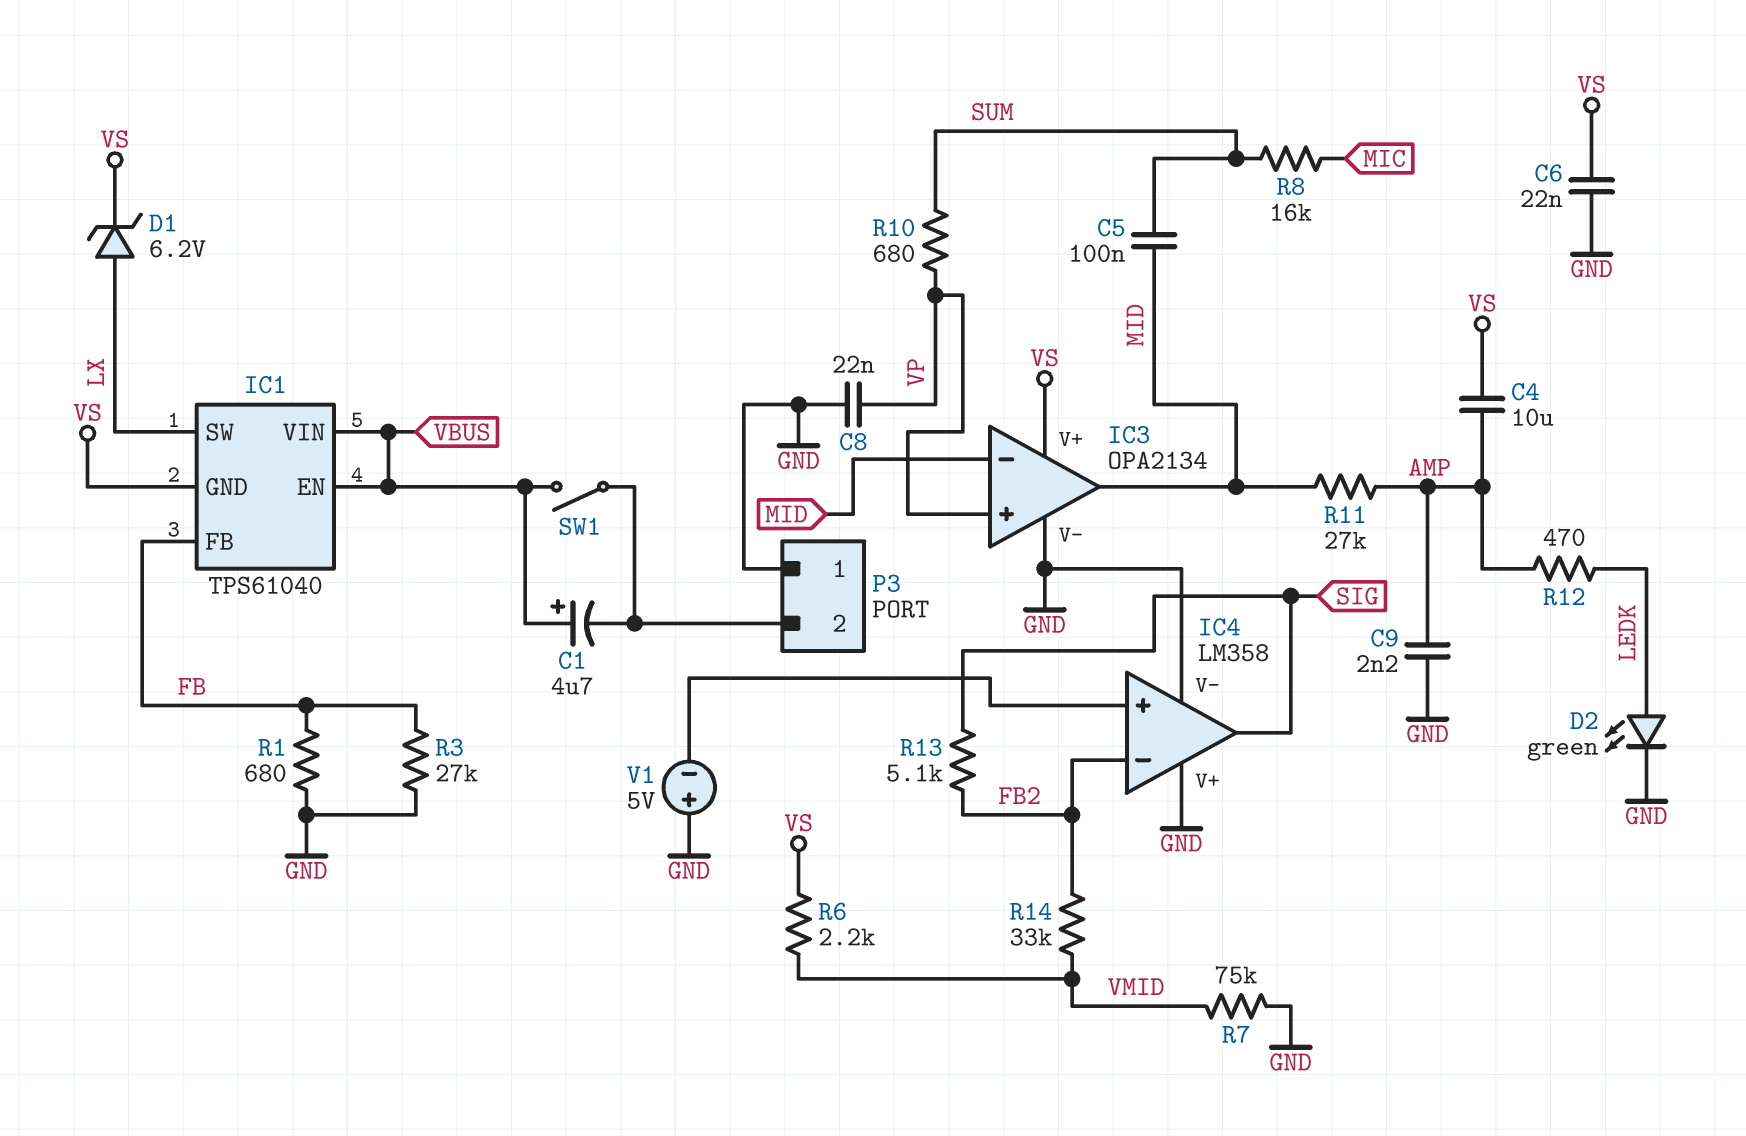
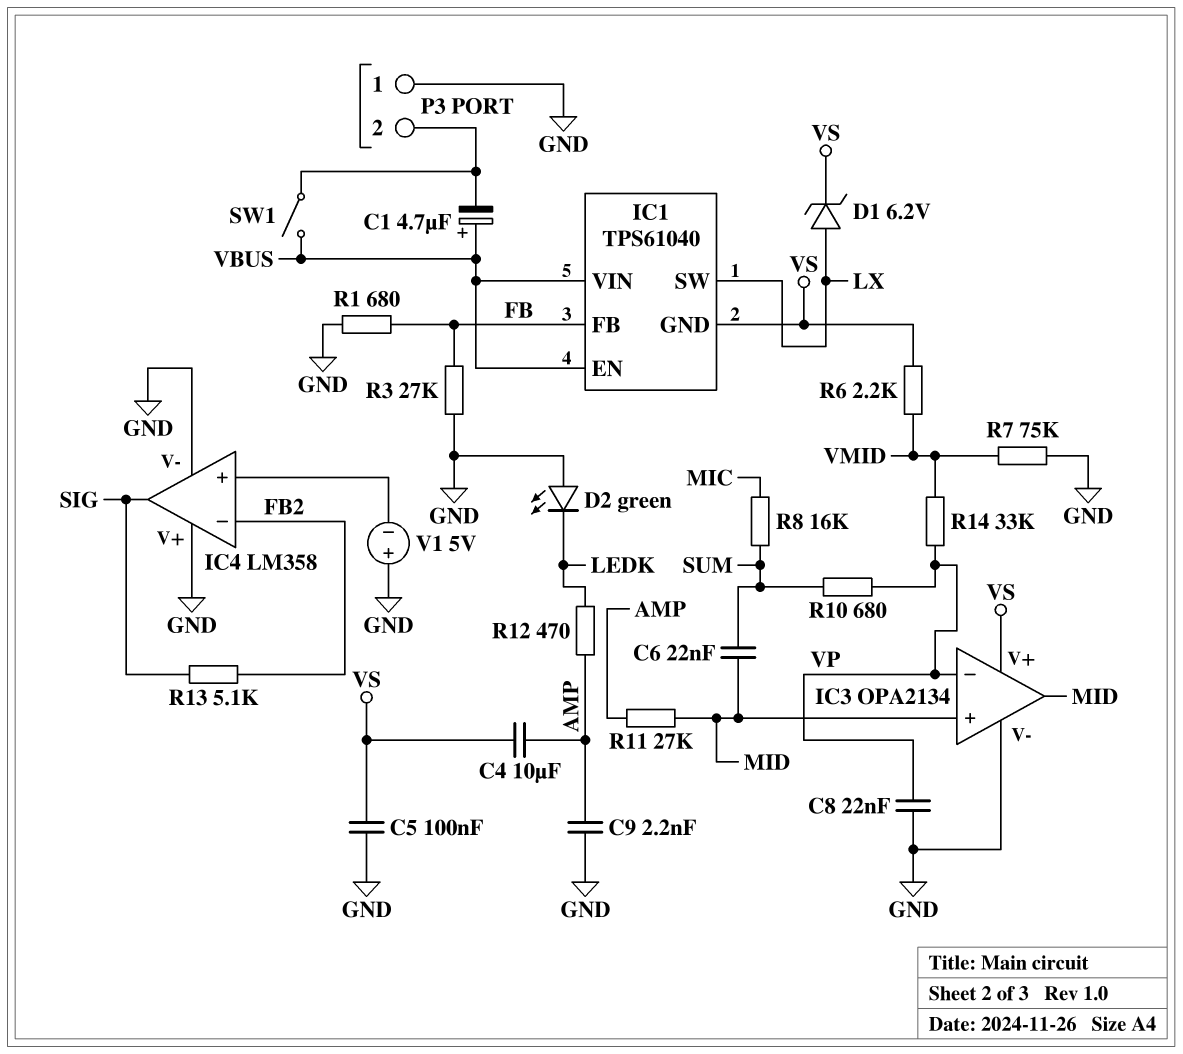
C5: 100nF (MID, SUM) -> 100nF (GND, VS)
C6: 22nF (GND, VS) -> 22nF (MID, SUM)
D2: LED green (A LEDK, K GND) -> LED green (A GND, K LEDK)
IC3 pin in+: VP -> MID
IC3 pin in-: MID -> VP
R14: 33k (FB2, VMID) -> 33k (VMID, VP)

